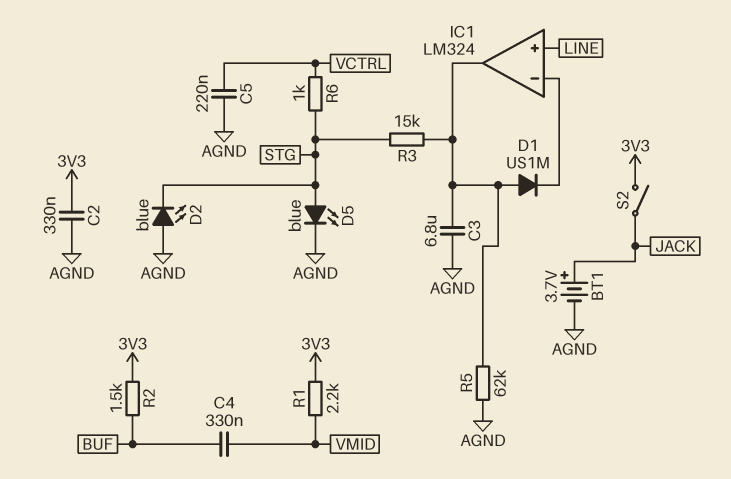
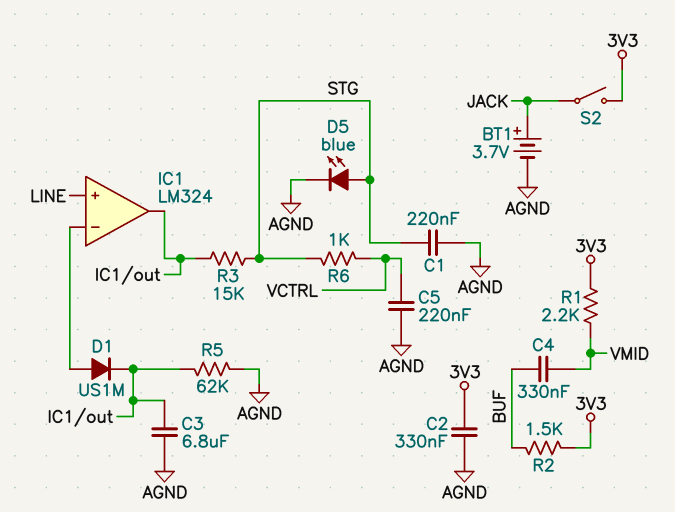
C1: none -> 220nF (AGND, STG)
D1: diode US1M (A IC1/out, K IC1/in-) -> diode US1M (A IC1/in-, K IC1/out)
D2: LED blue (A AGND, K STG) -> none

